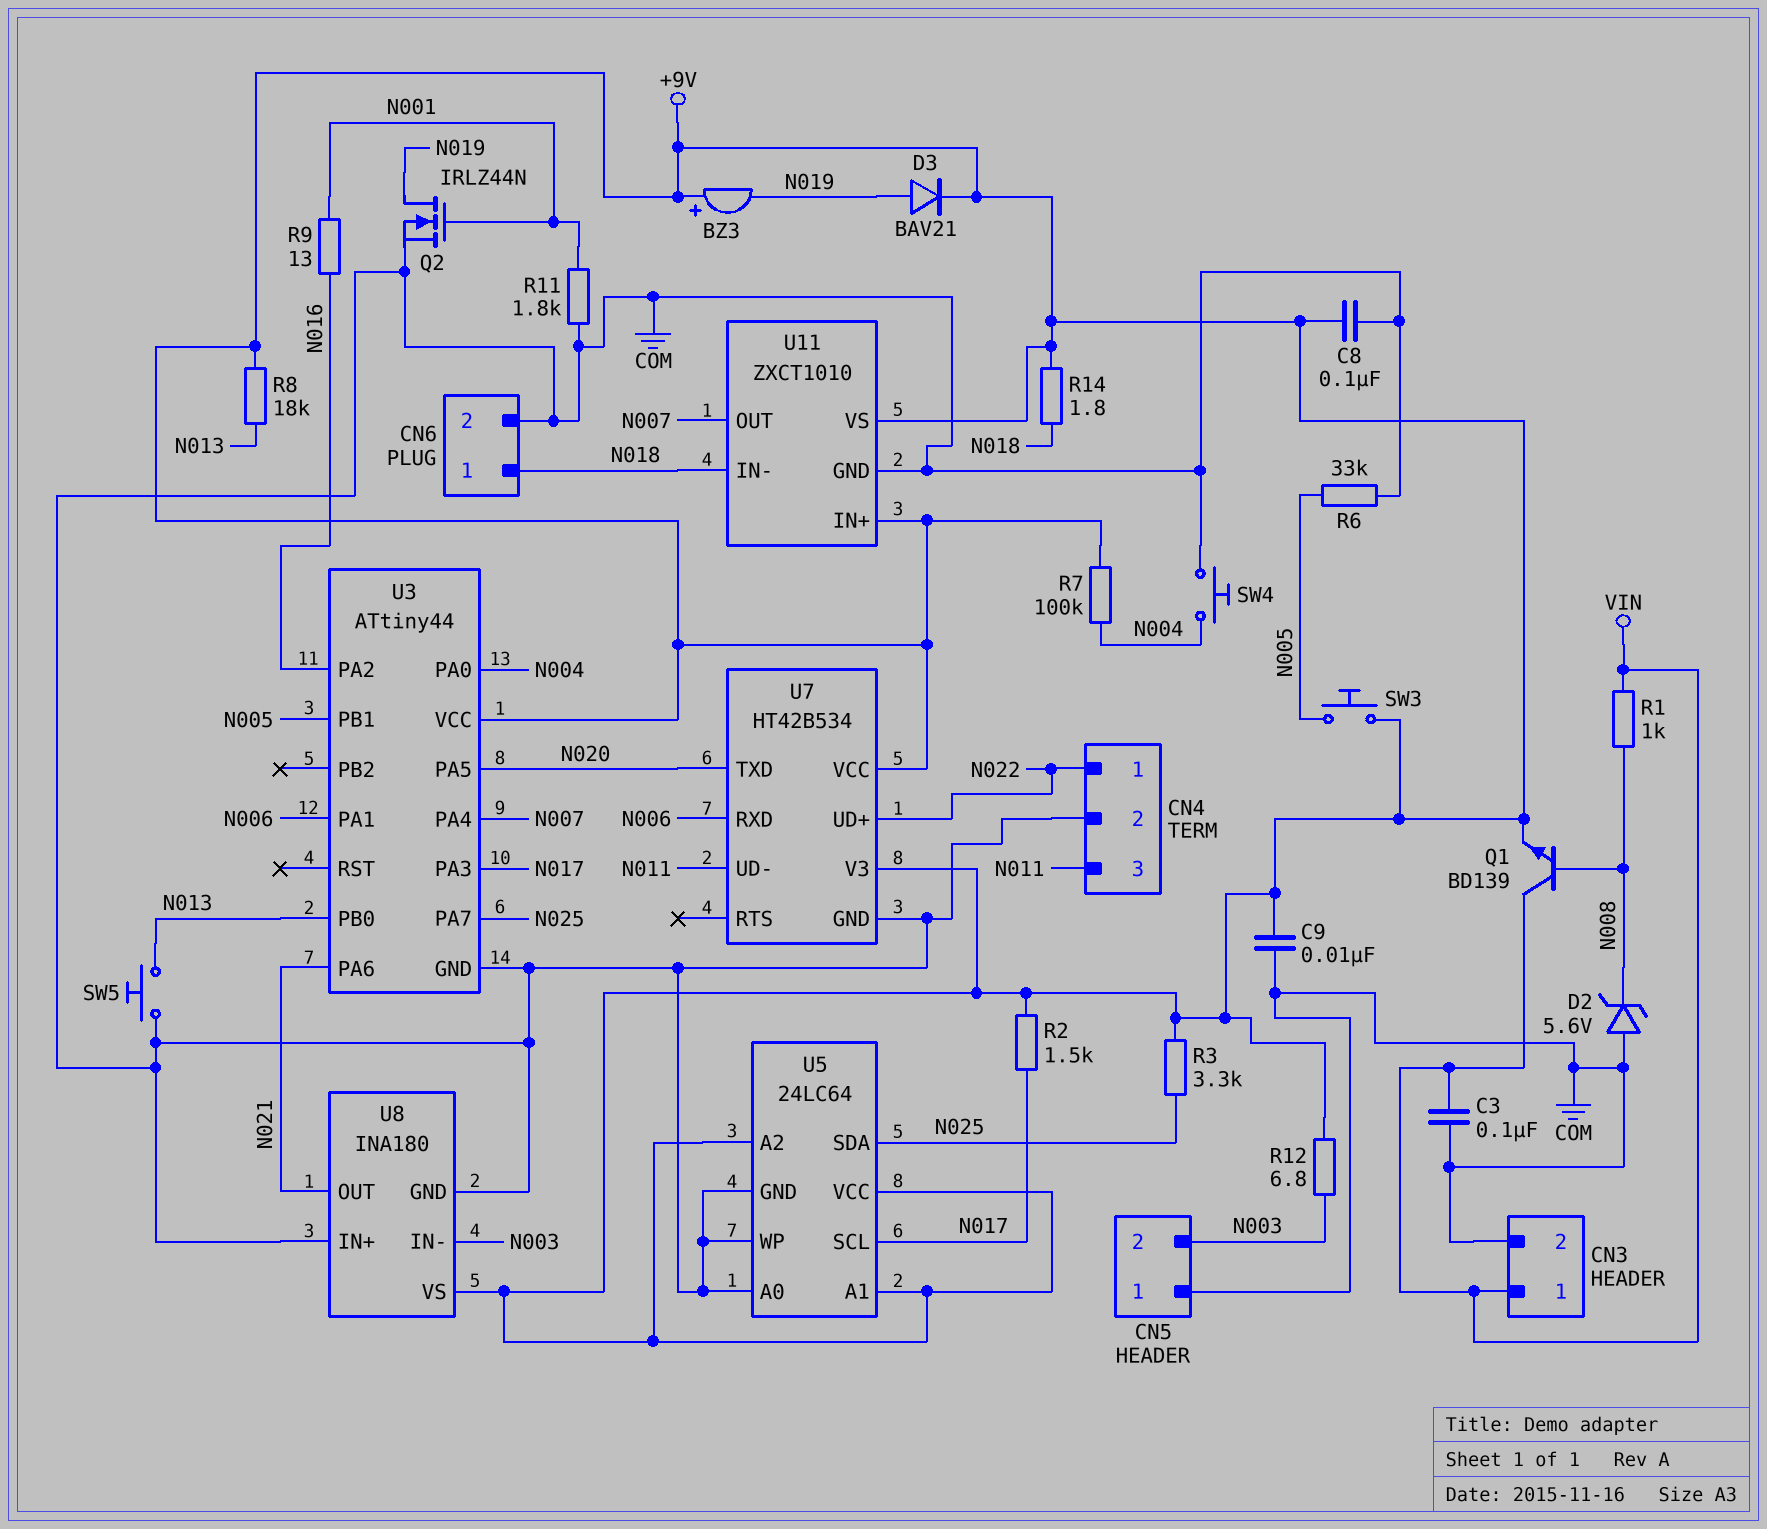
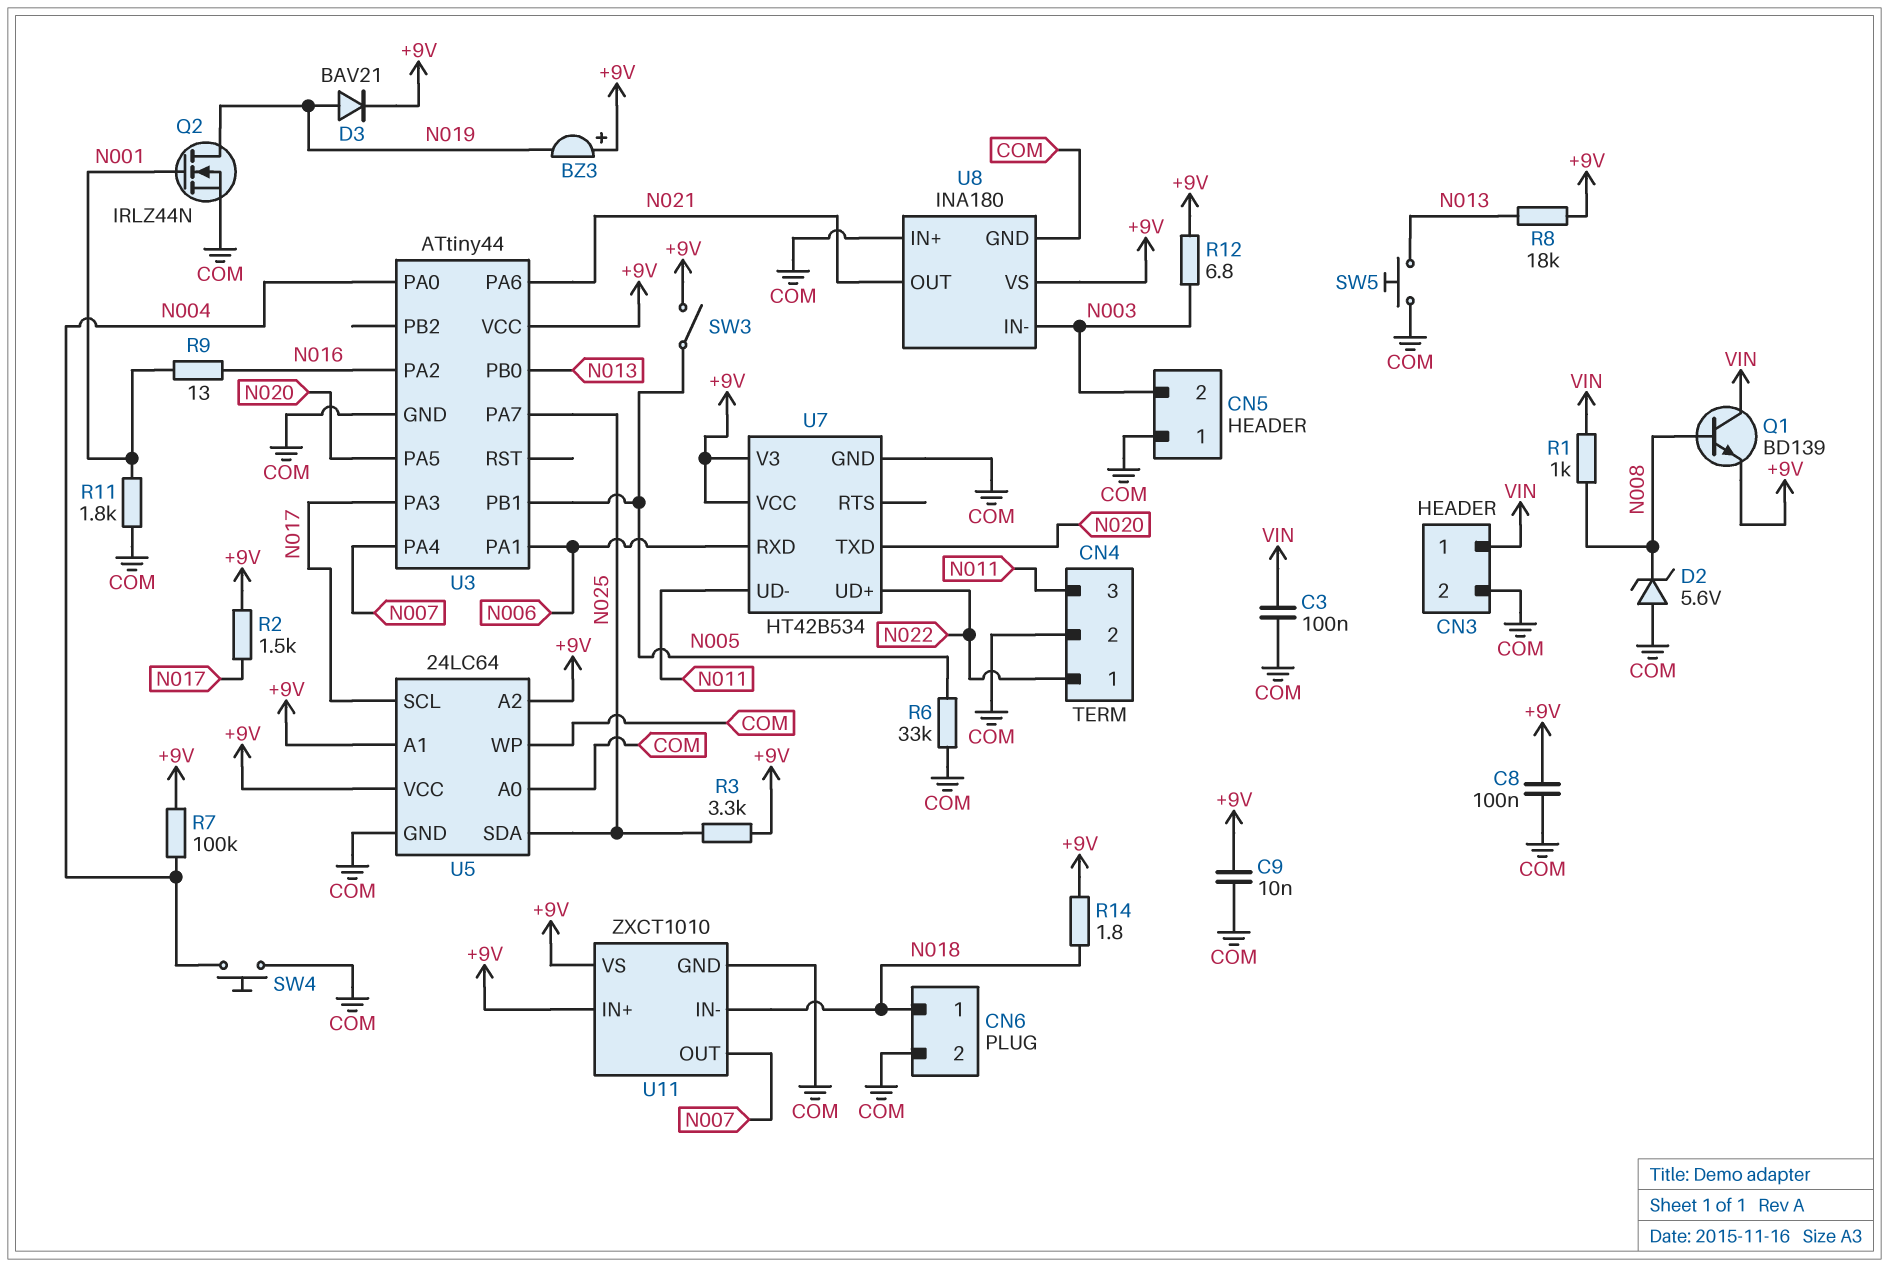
SW3: button (+9V, N005) -> switch (+9V, N005)

